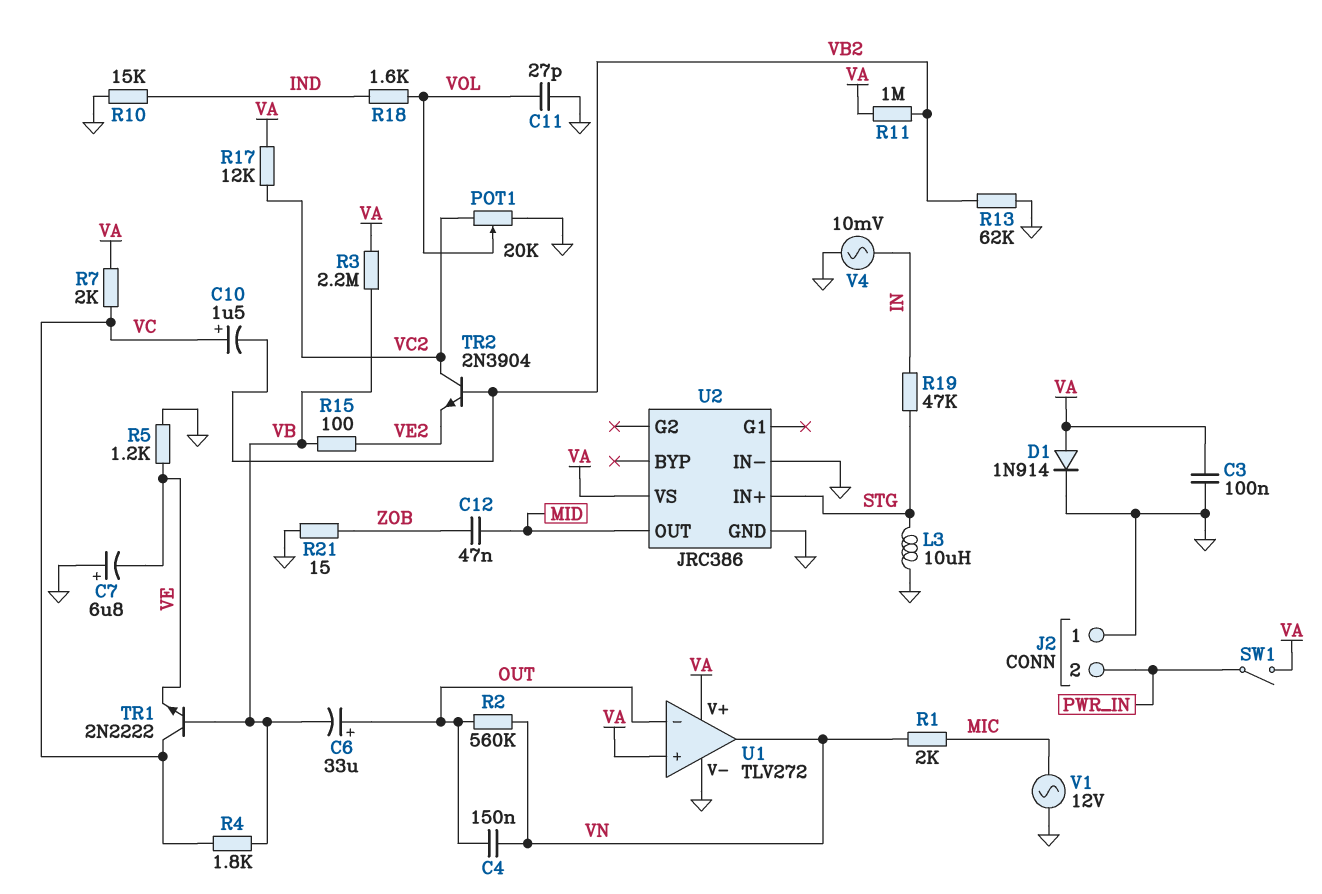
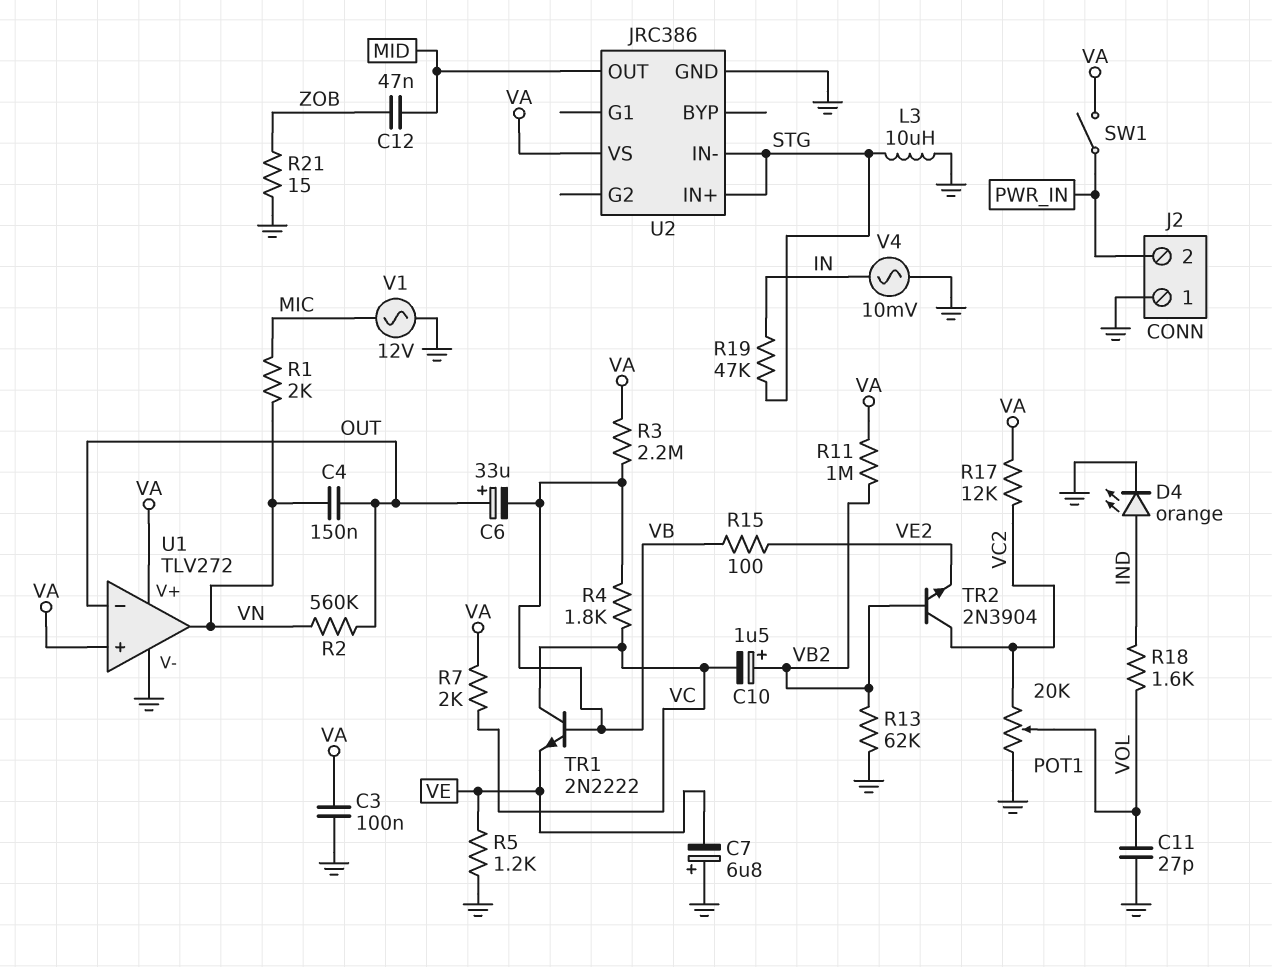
C10: 1.5uF (plus VC, minus VB2) -> 1.5uF (plus VB2, minus VC)
D1: diode 1N914 (A VA, K GND) -> none
D4: none -> LED orange (A IND, K GND)
R10: 15k (GND, IND) -> none
U2 pin IN-: GND -> STG

